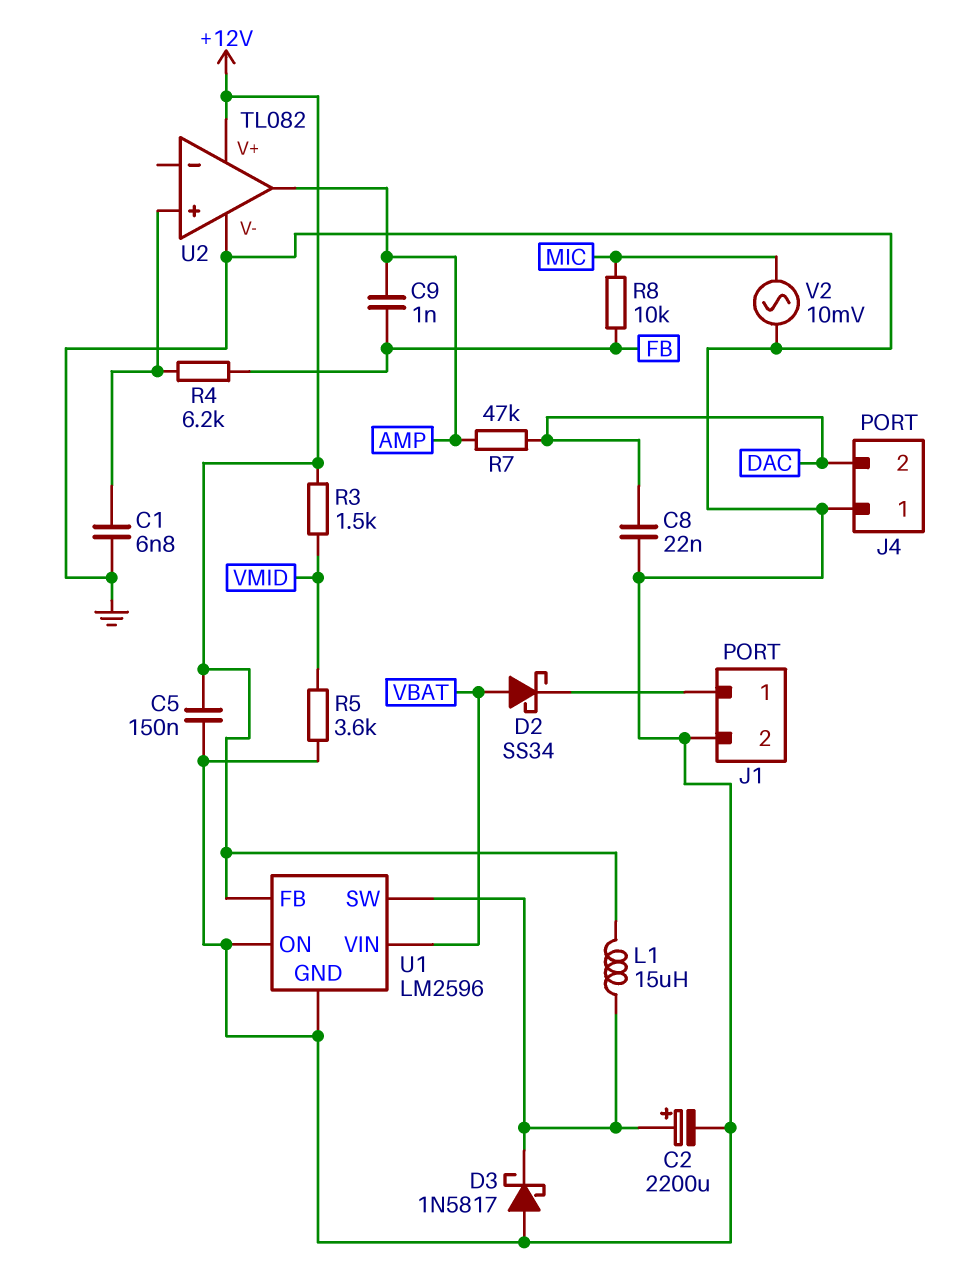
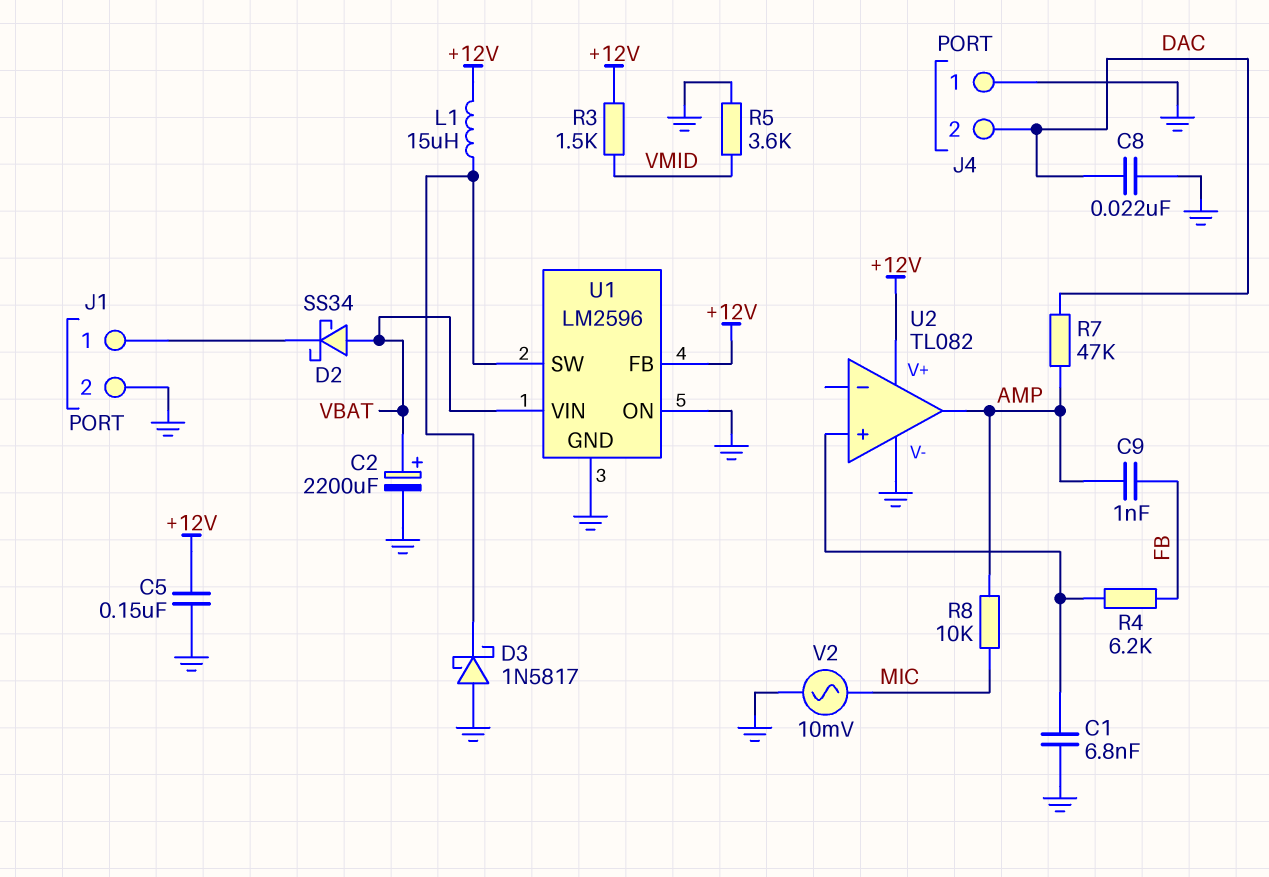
C2: 2200uF (plus U1/SW, minus GND) -> 2200uF (plus VBAT, minus GND)
R8: 10k (FB, MIC) -> 10k (AMP, MIC)

